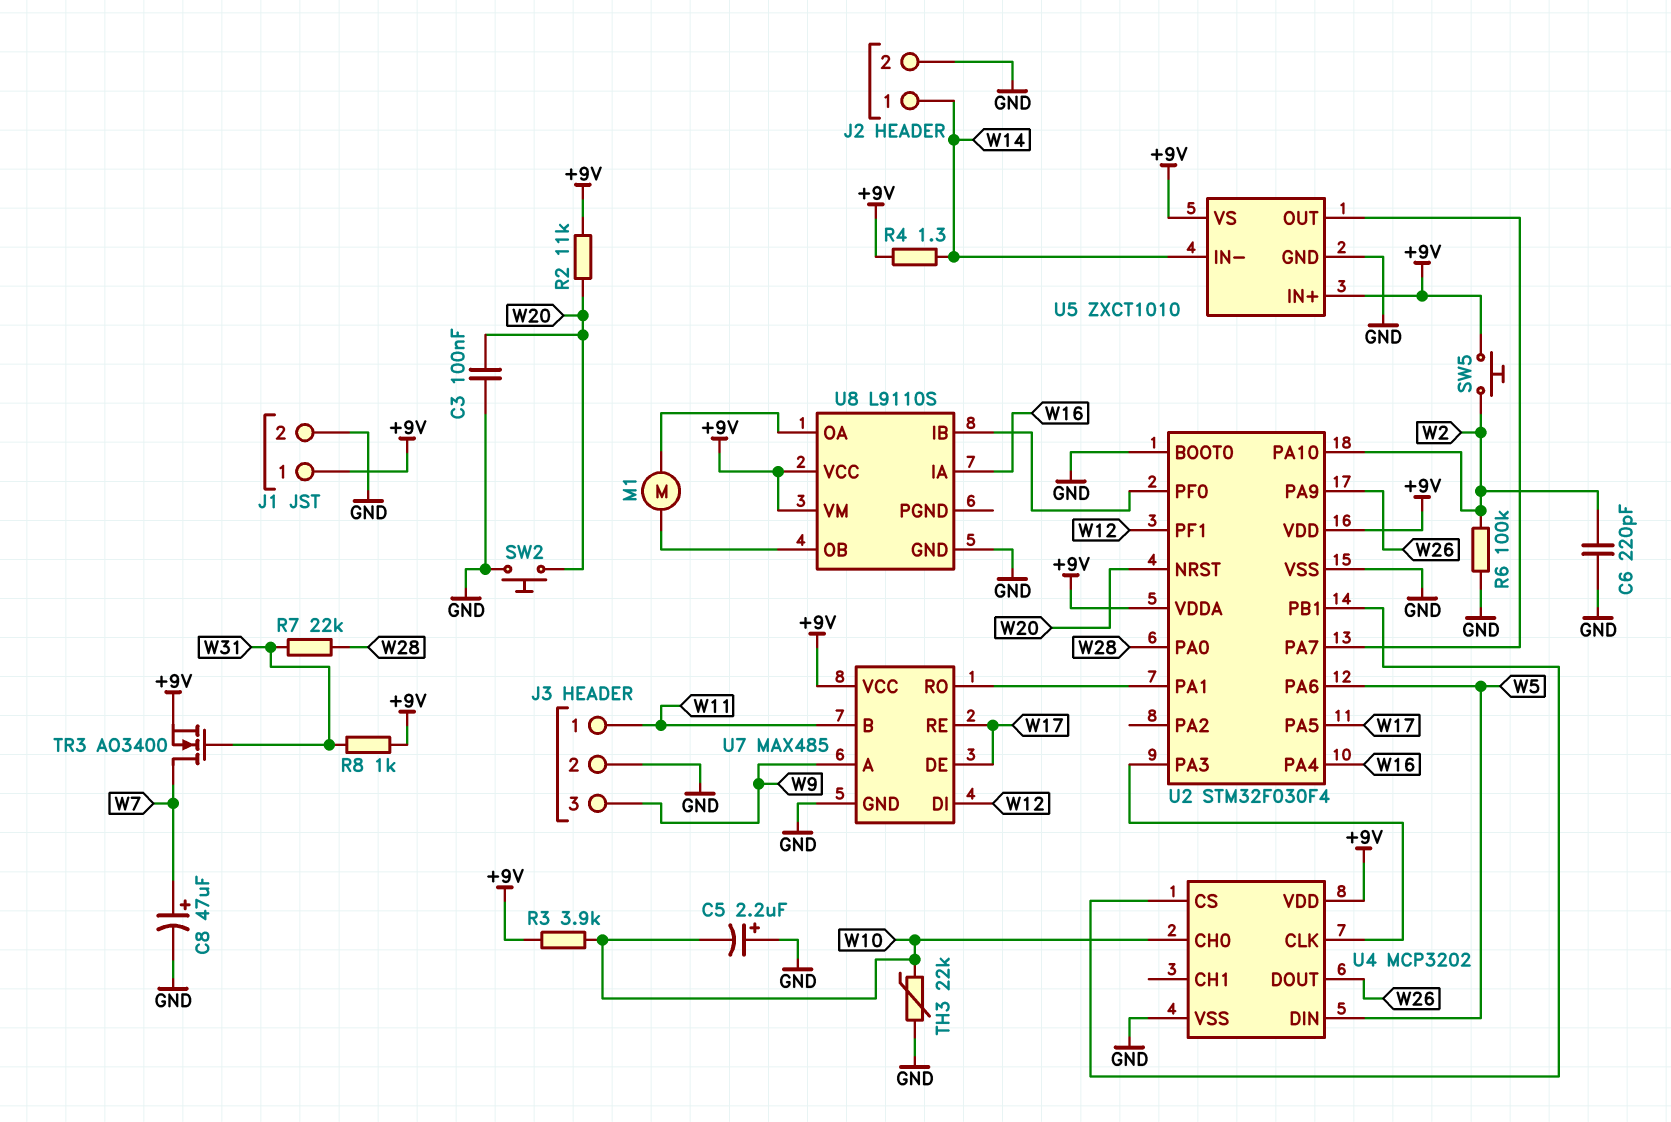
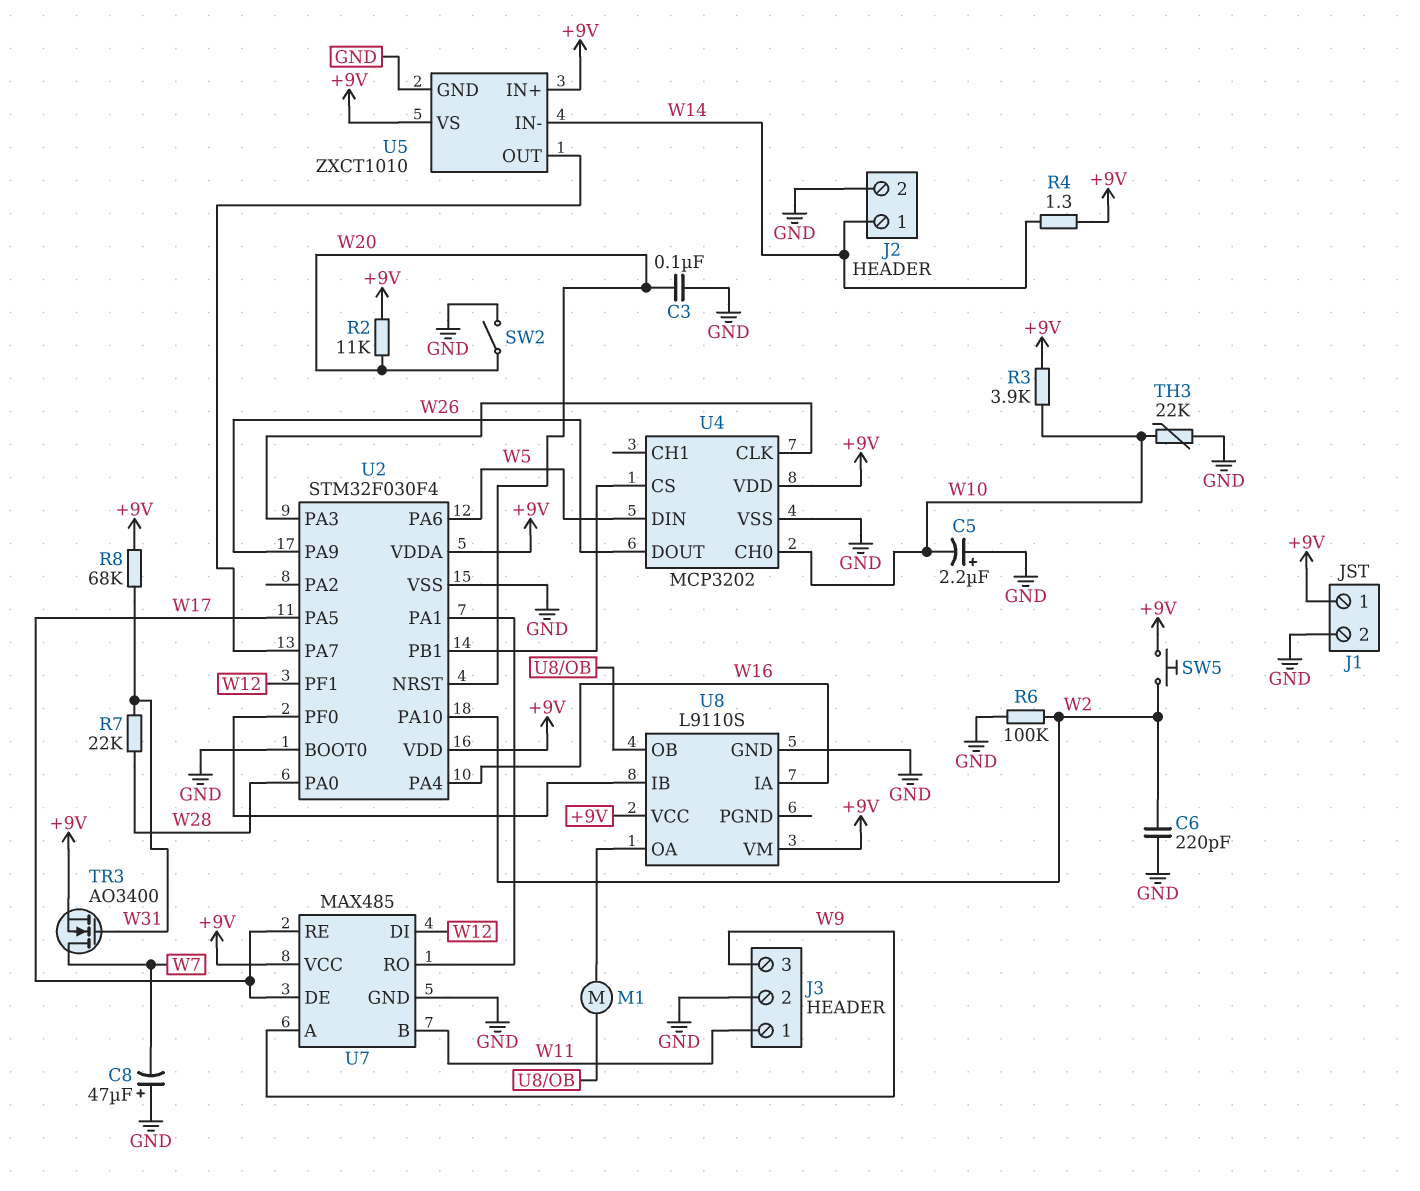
C8: 47uF (plus W7, minus GND) -> 47uF (plus GND, minus W7)
R8: 1k (+9V, W31) -> 68k (+9V, W31)
SW2: button (GND, W20) -> switch (GND, W20)

